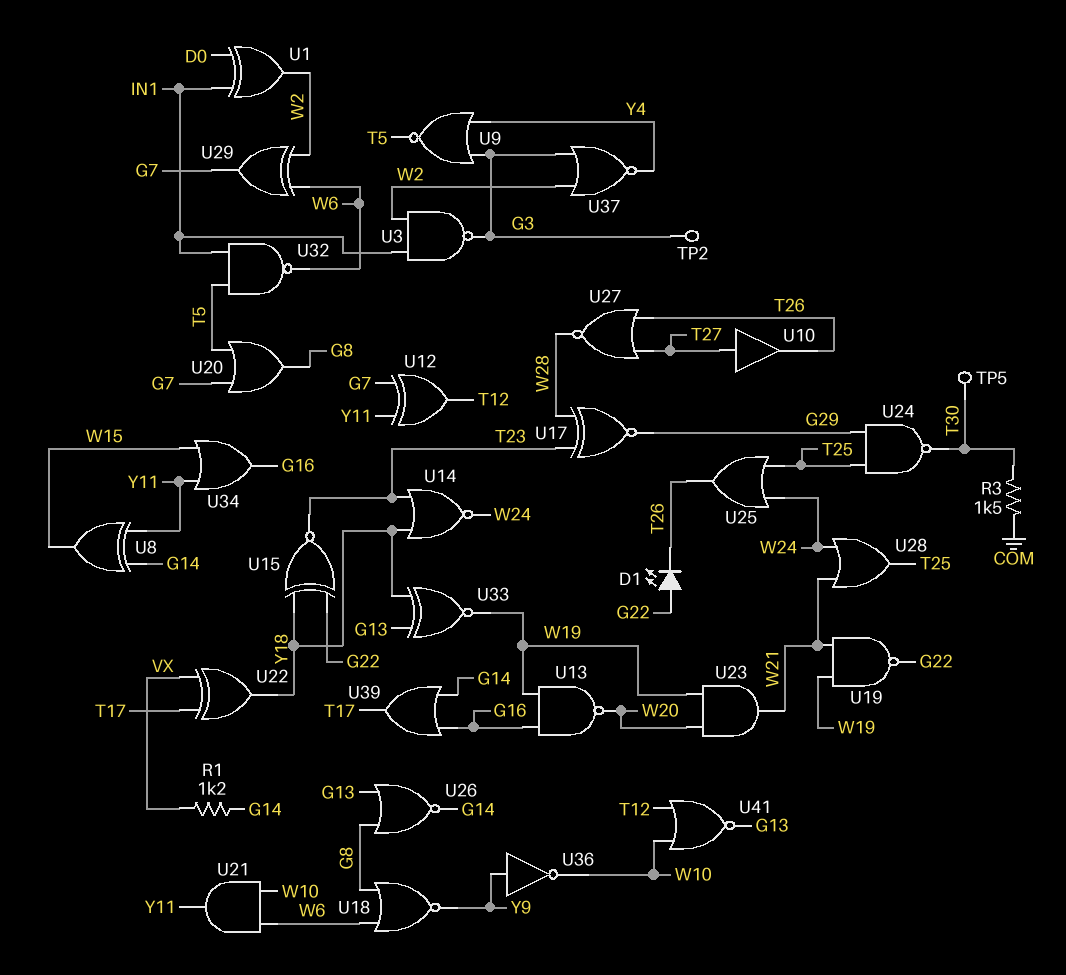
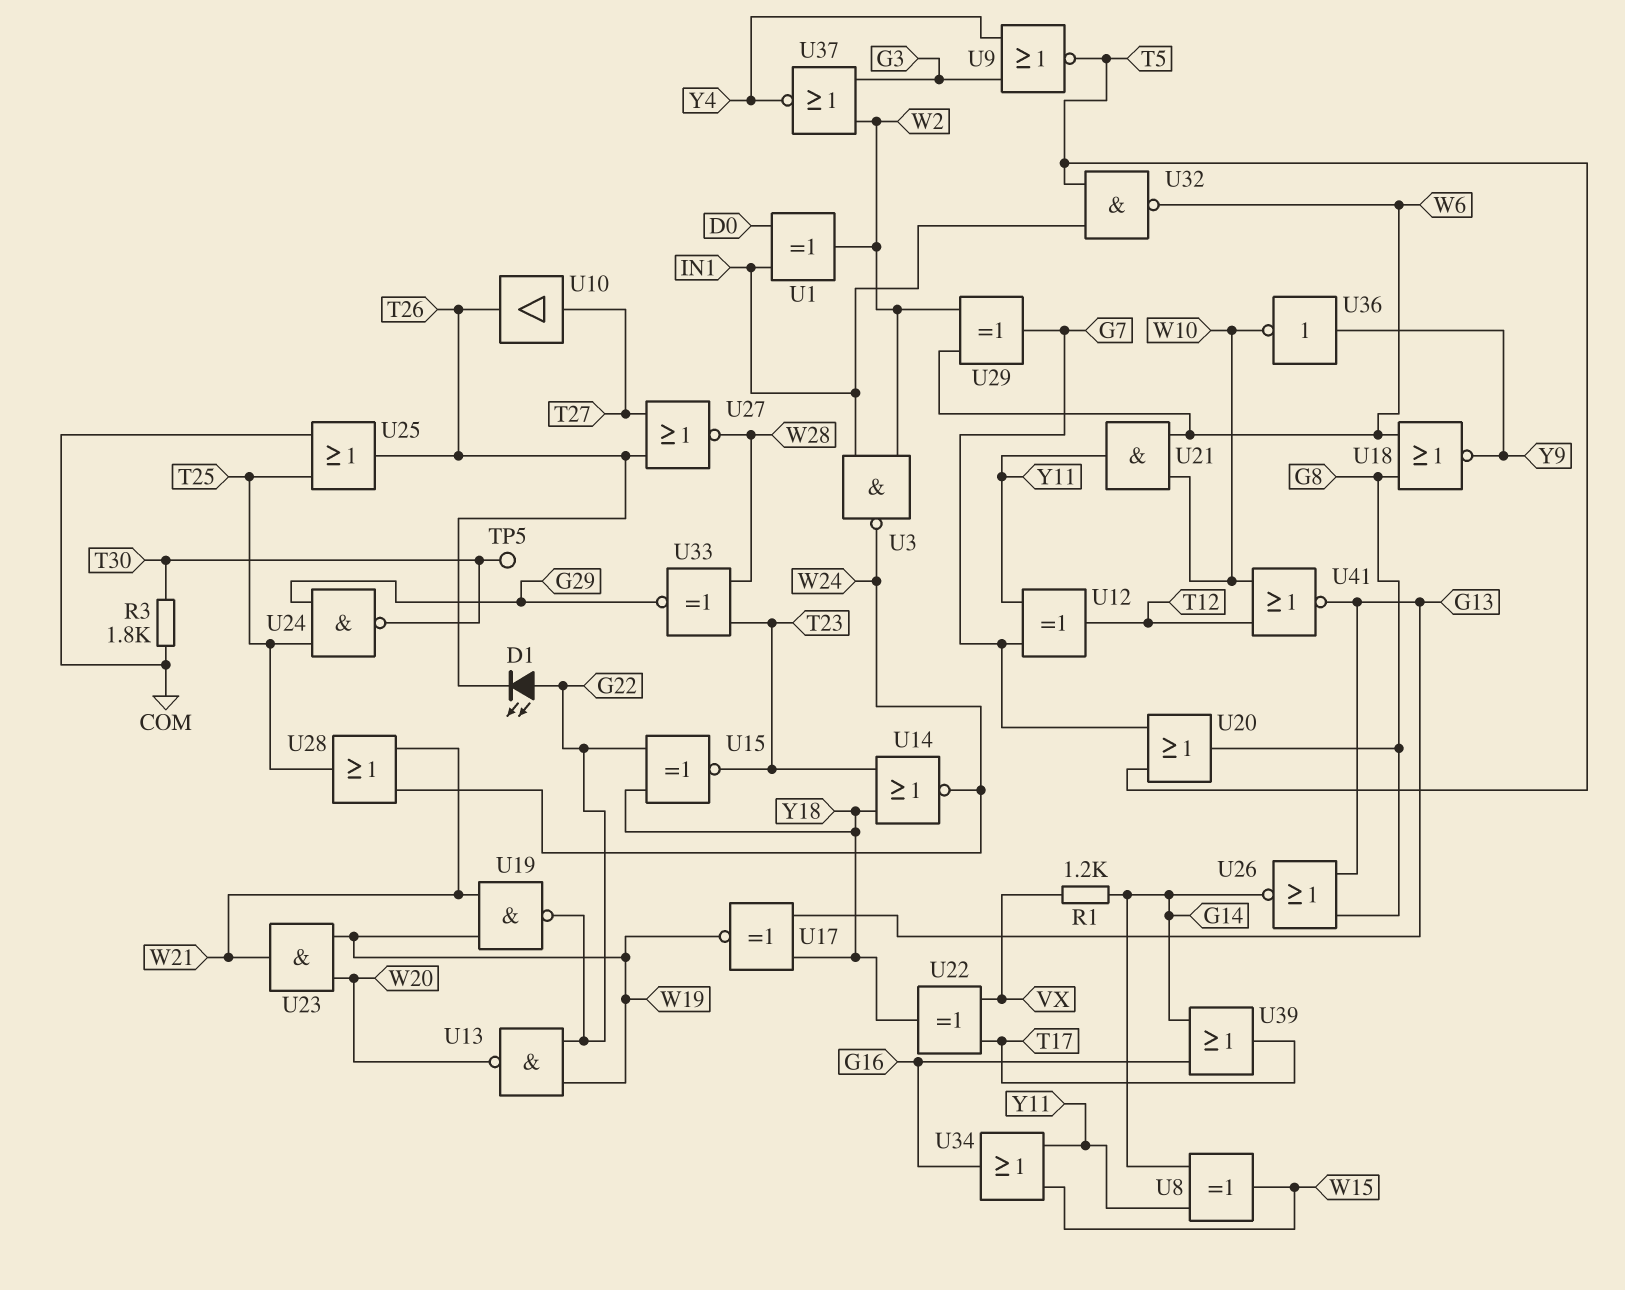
R3: 1.5k (COM, T30) -> 1.8k (COM, T30)
TP2: test point (G3) -> none
U3: NAND (in IN1, in W2, out G3) -> NAND (in IN1, in W2, out W24)
U13: NAND (in G16, in W19, out W20) -> NAND (in G22, in W19, out W20)
U17: XNOR (in T23, in W28, out G29) -> XNOR (in G13, in Y18, out W19)
U25: OR (in T25, in W24, out T26) -> OR (in COM, in T25, out T26)
U33: XNOR (in G13, in Y18, out W19) -> XNOR (in T23, in W28, out G29)

